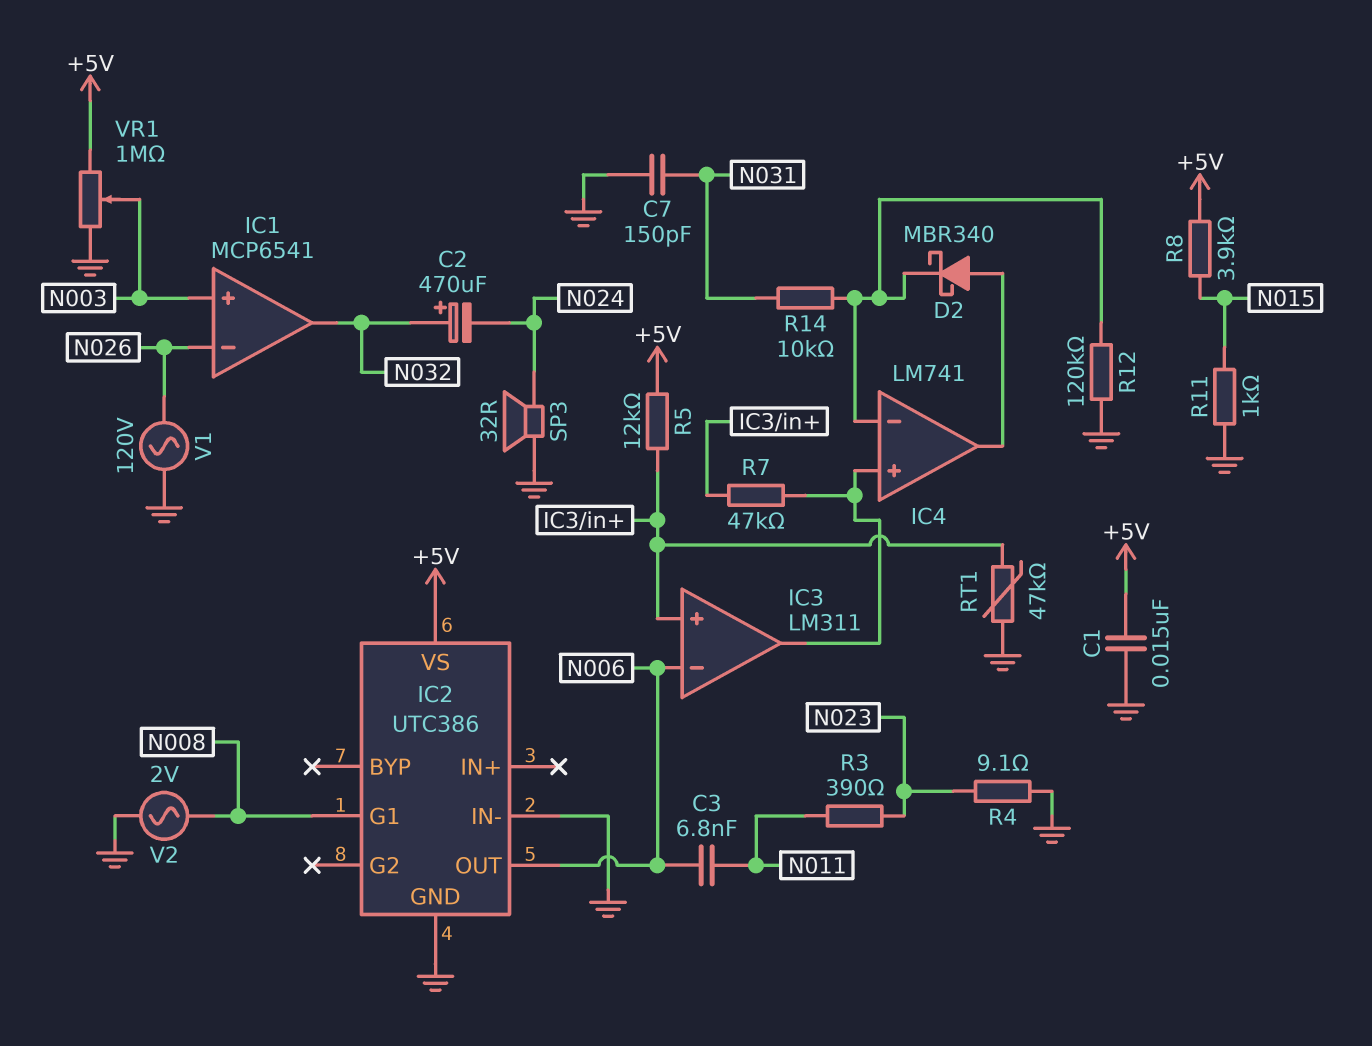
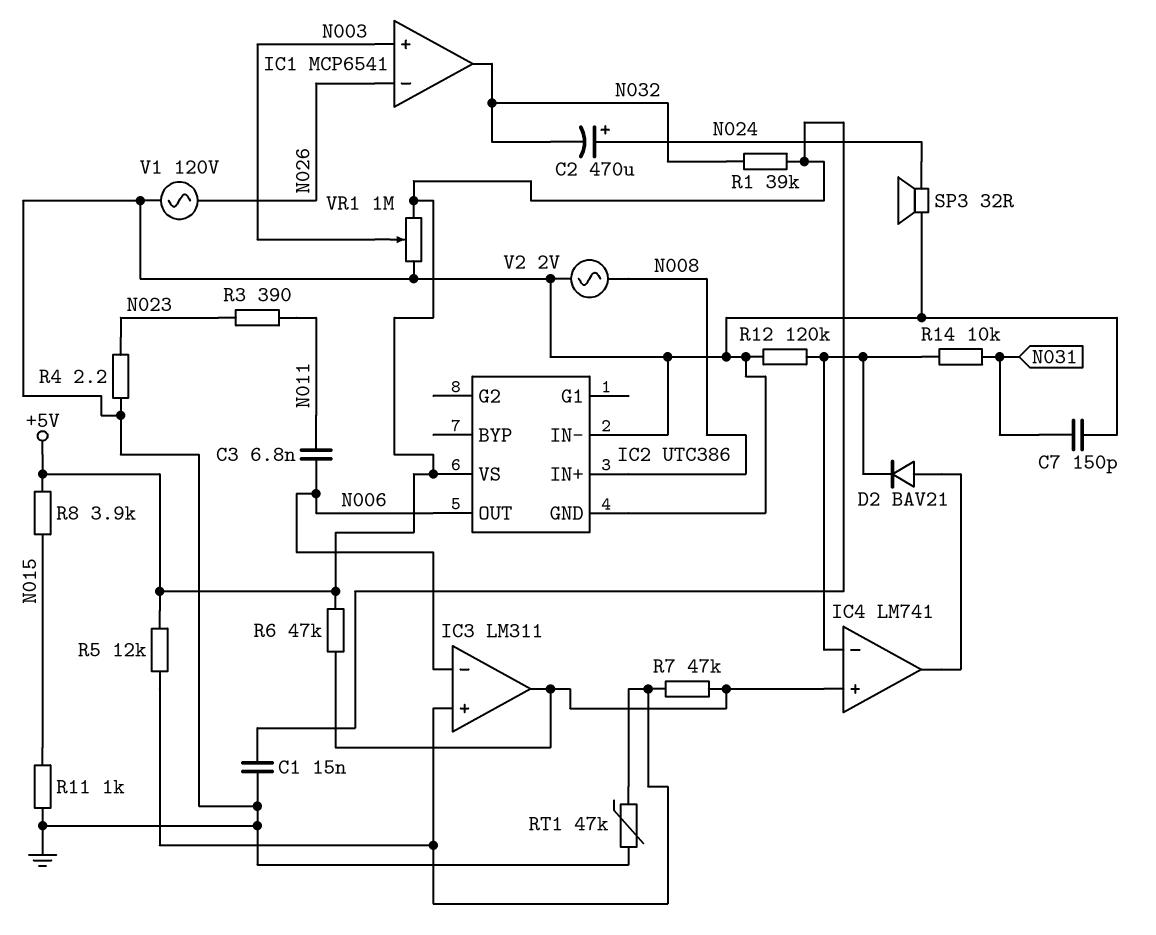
C2: 470uF (plus N032, minus N024) -> 470uF (plus N024, minus N032)
D2: schottky MBR340 (A IC4/out, K IC4/in-) -> diode BAV21 (A IC4/out, K IC4/in-)
IC2 pin G1: N008 -> none
IC2 pin IN+: none -> N008
R1: none -> 39k (+5V, N032)
R4: 9.1 (GND, N023) -> 2.2 (GND, N023)
R6: none -> 47k (+5V, IC3/out)

